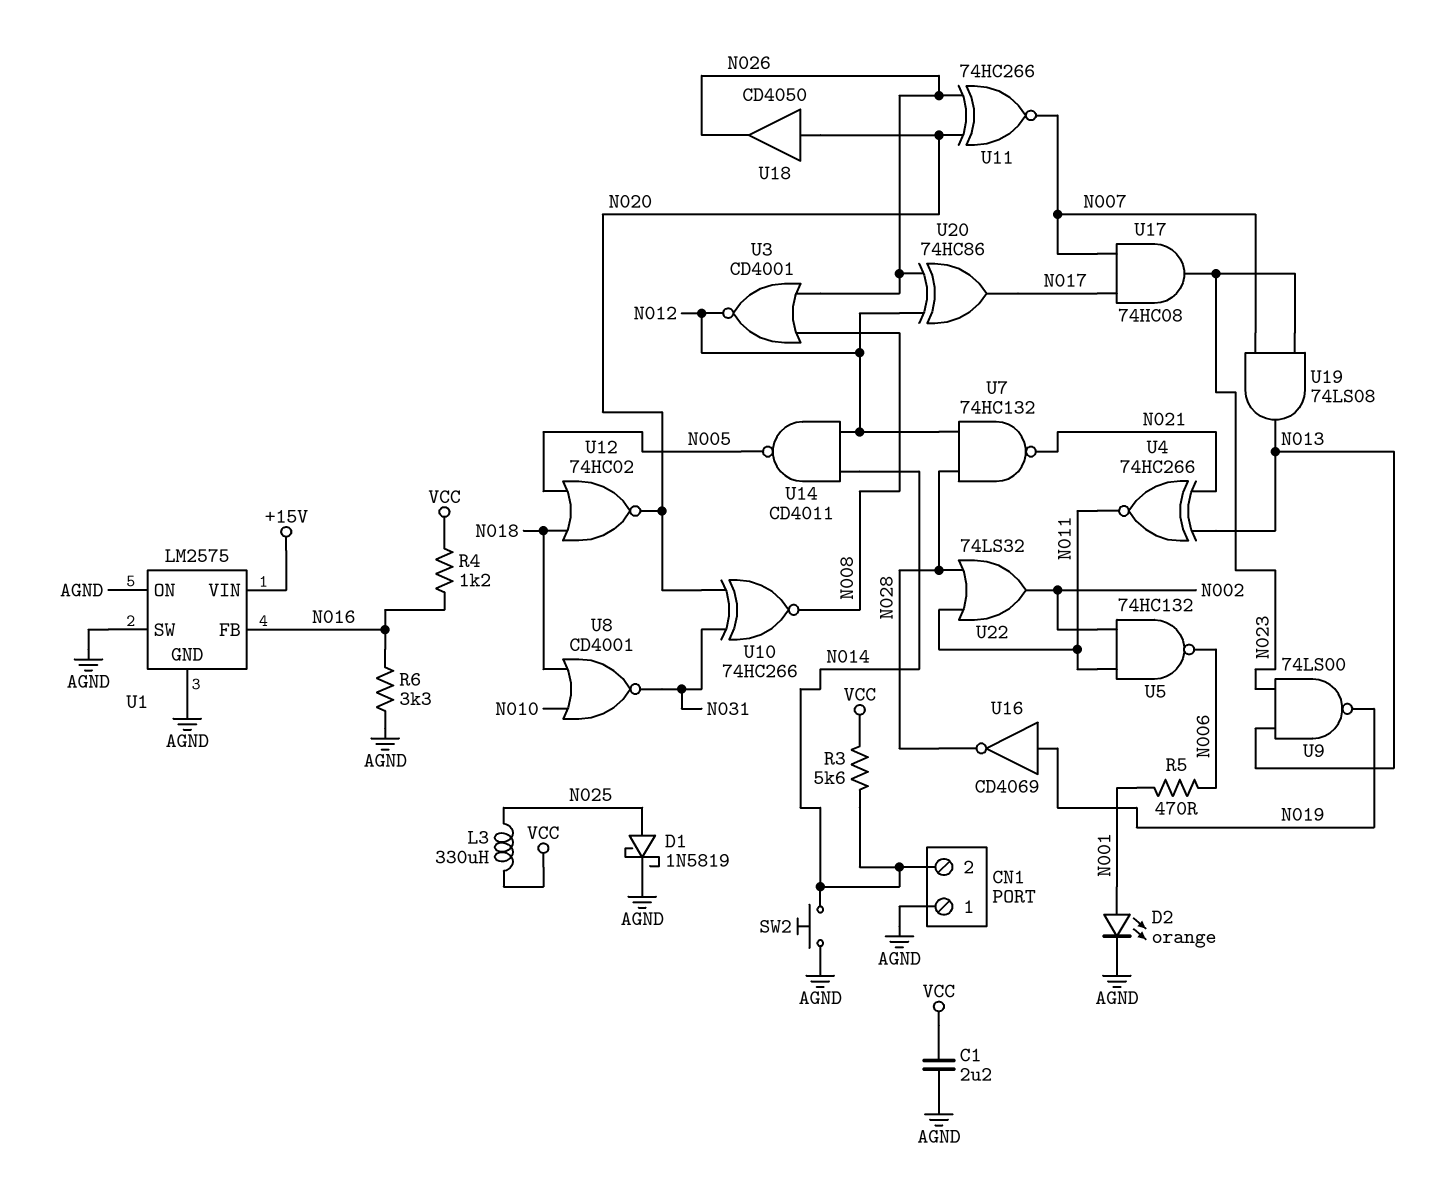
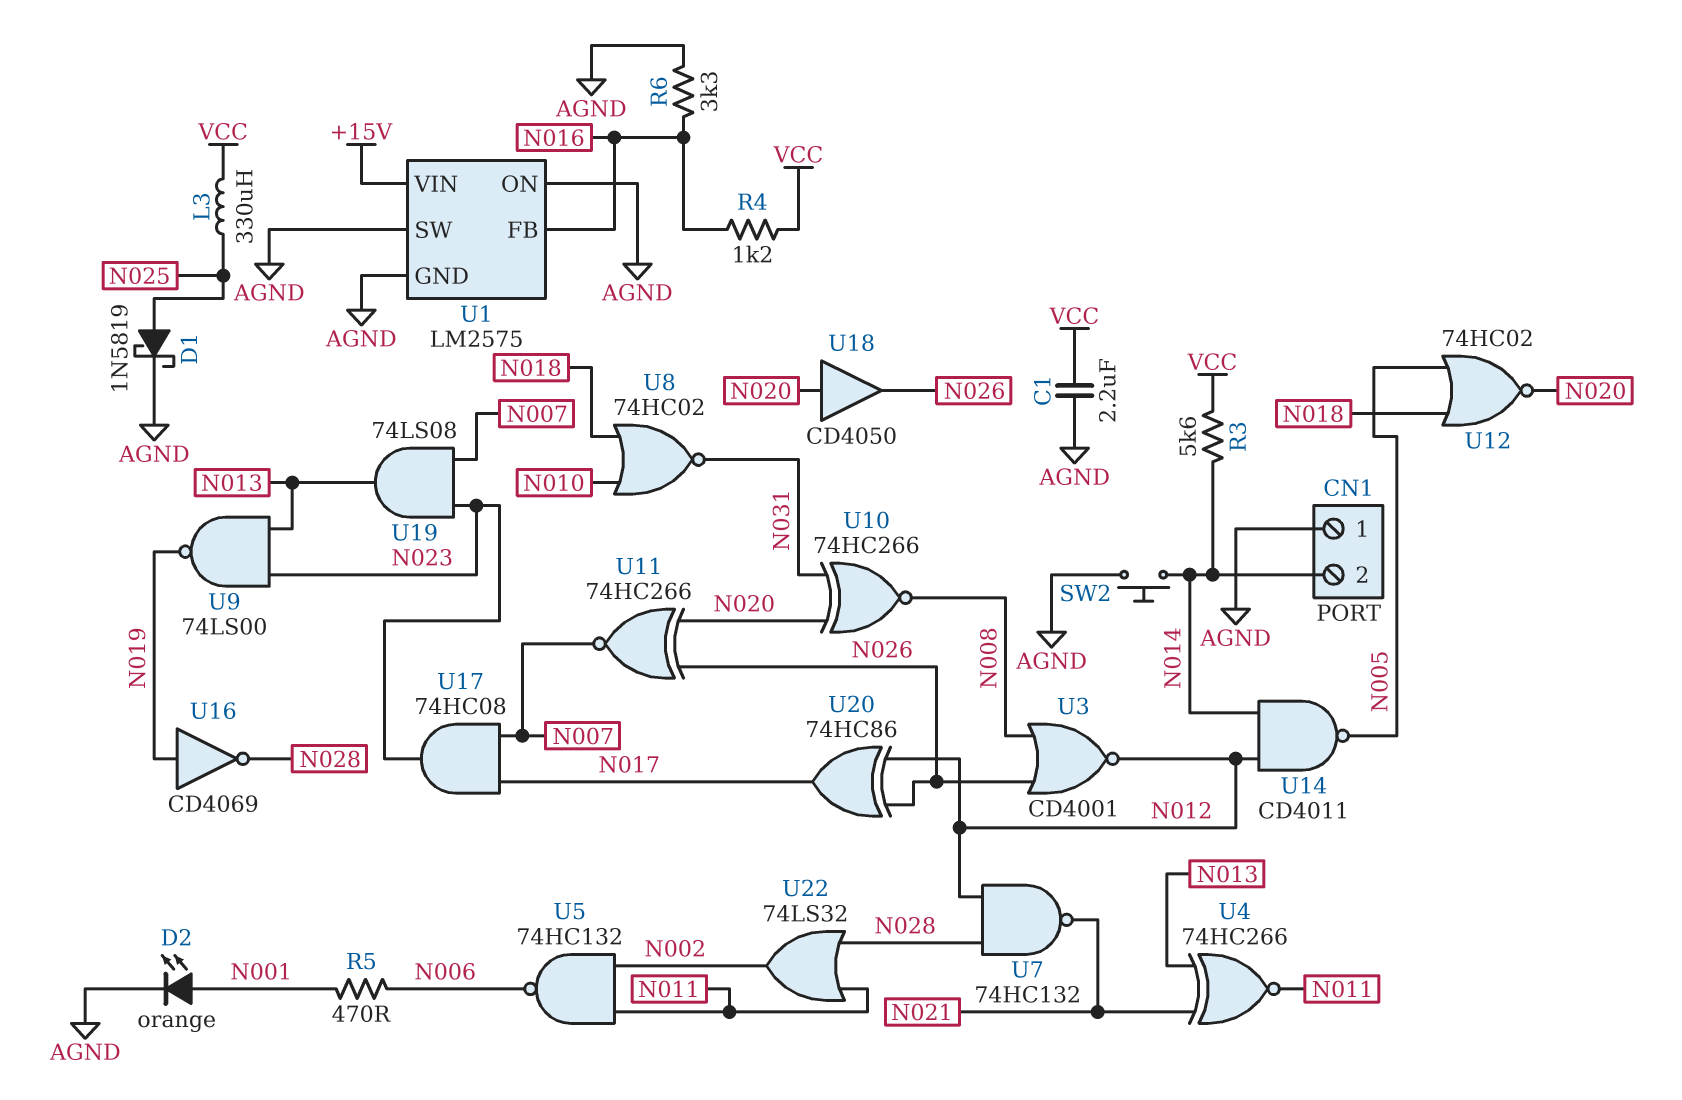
U8: NOR CD4001 (in N010, in N018, out N031) -> NOR 74HC02 (in N010, in N018, out N031)

